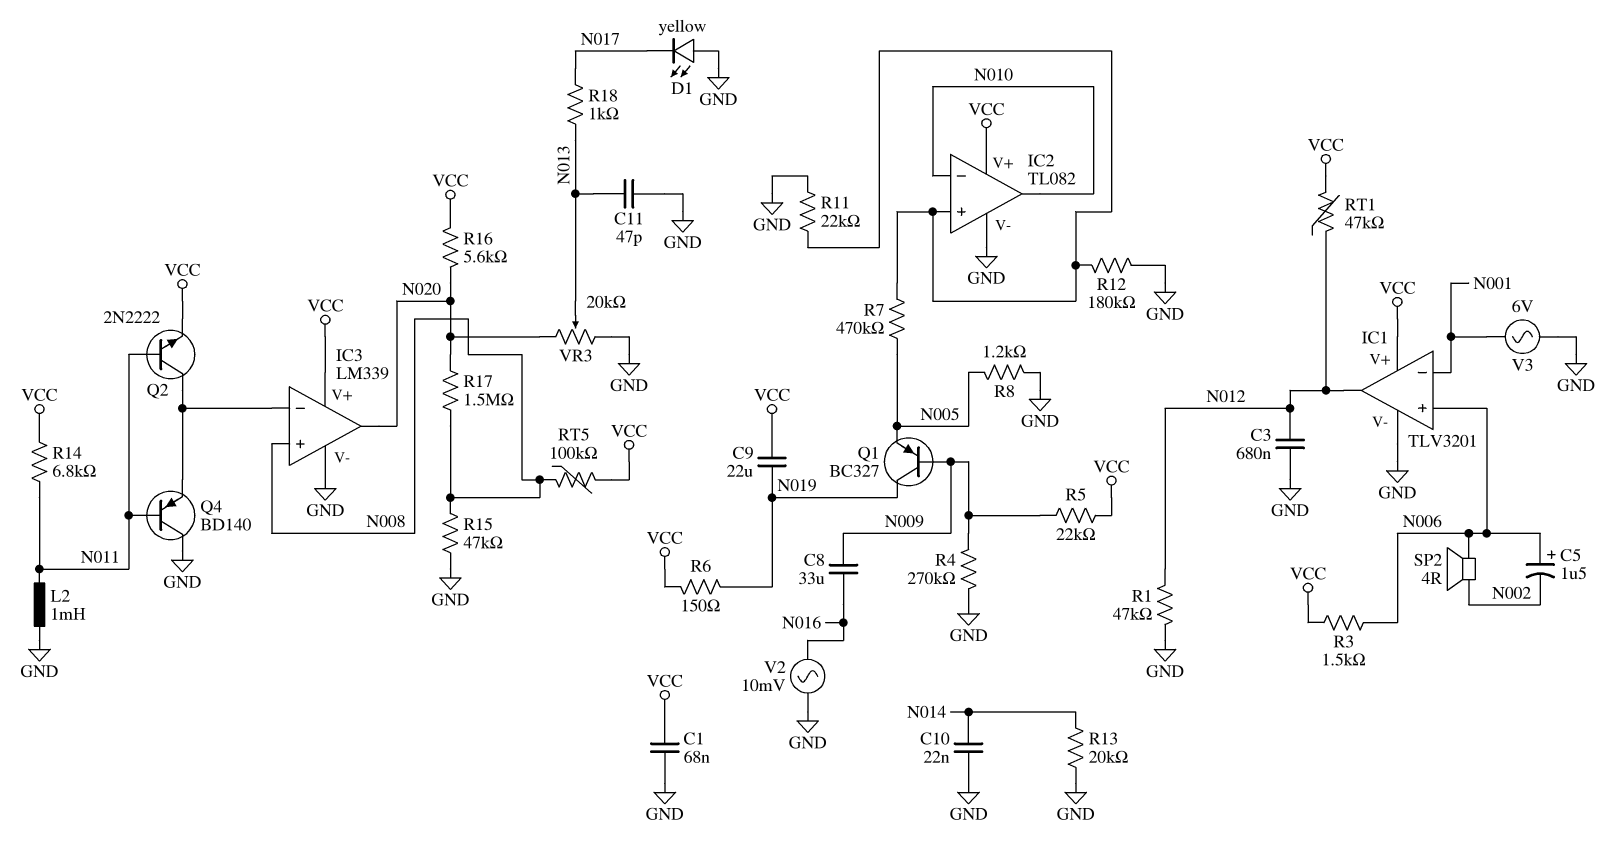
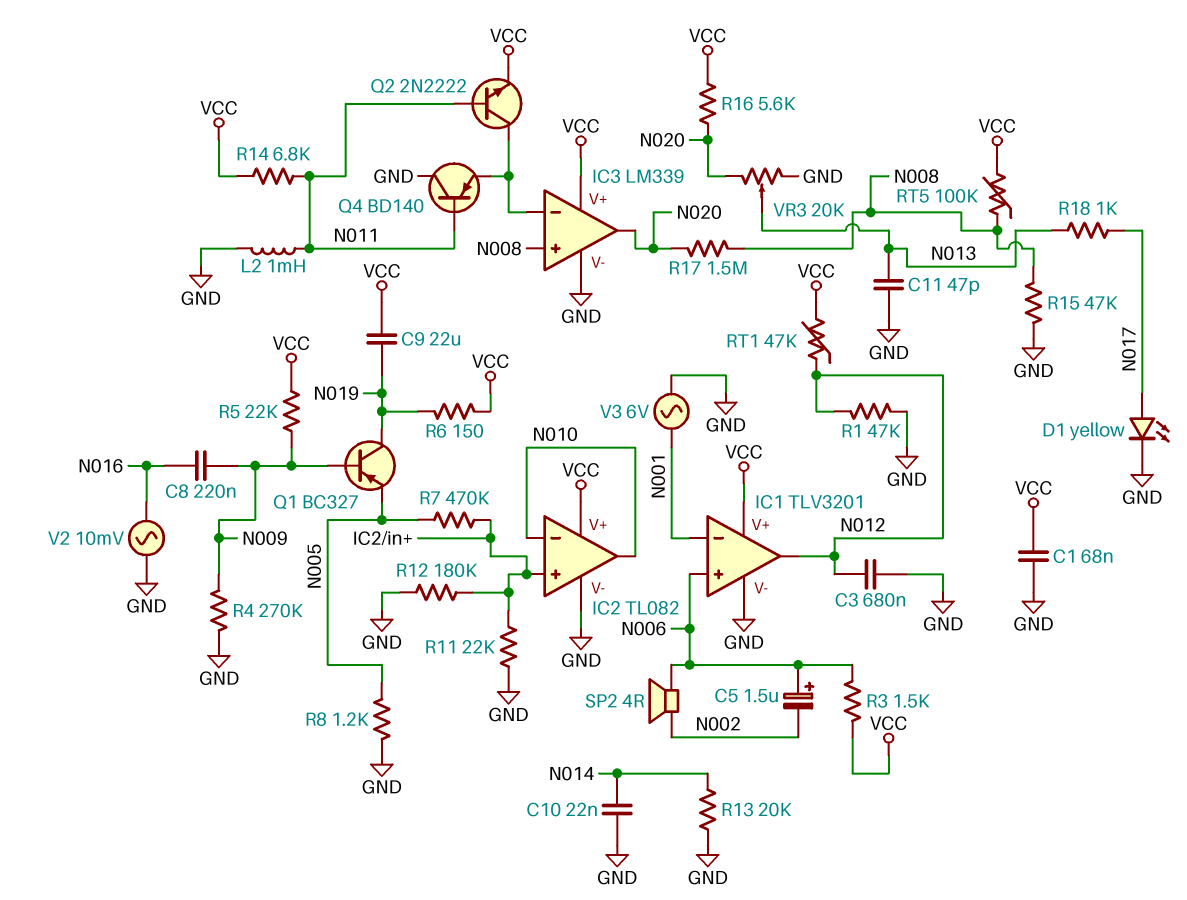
C8: 33uF (N009, N016) -> 220nF (N009, N016)
D1: LED yellow (A GND, K N017) -> LED yellow (A N017, K GND)

